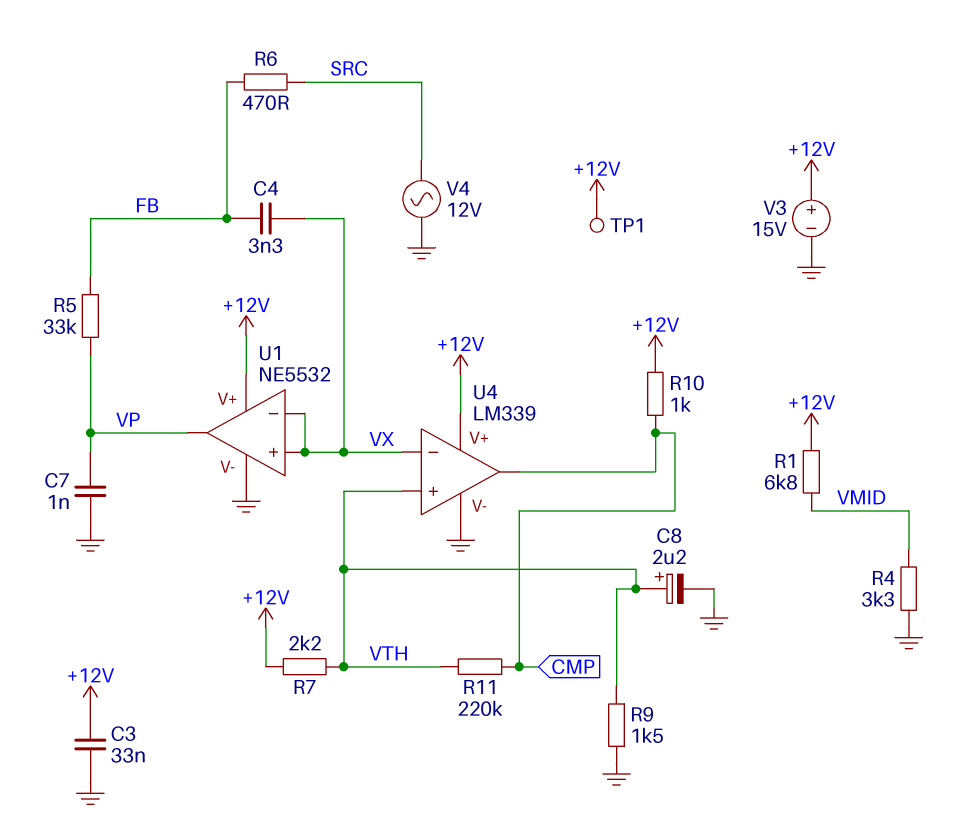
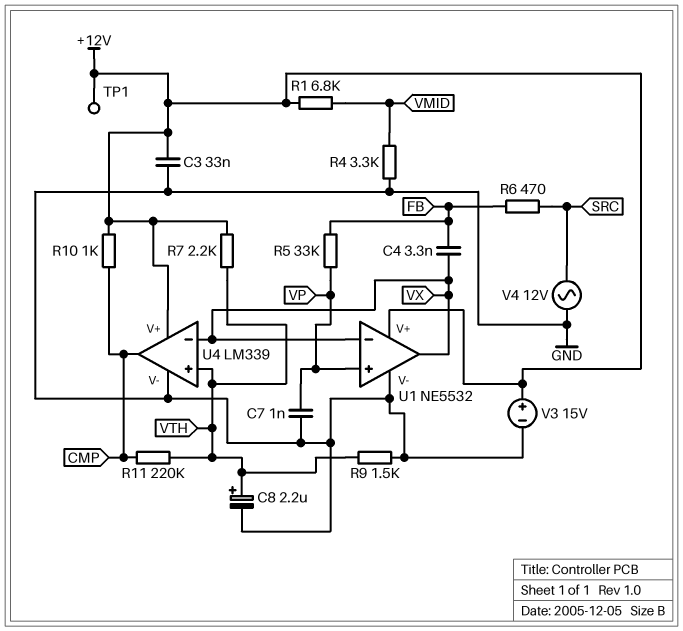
U1 pin in+: VX -> VP
U1 pin out: VP -> VX

